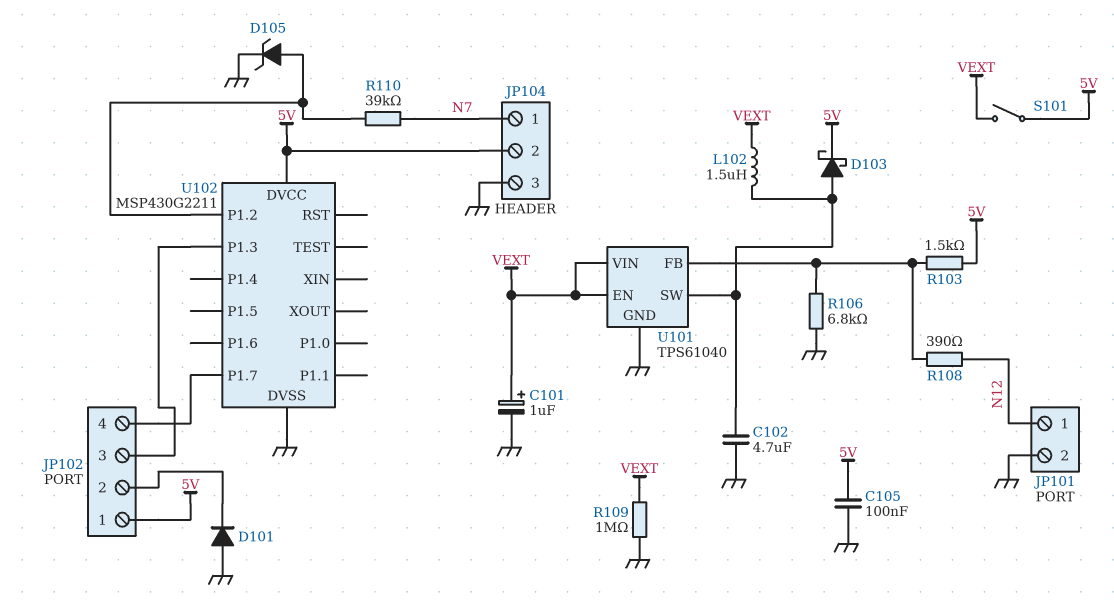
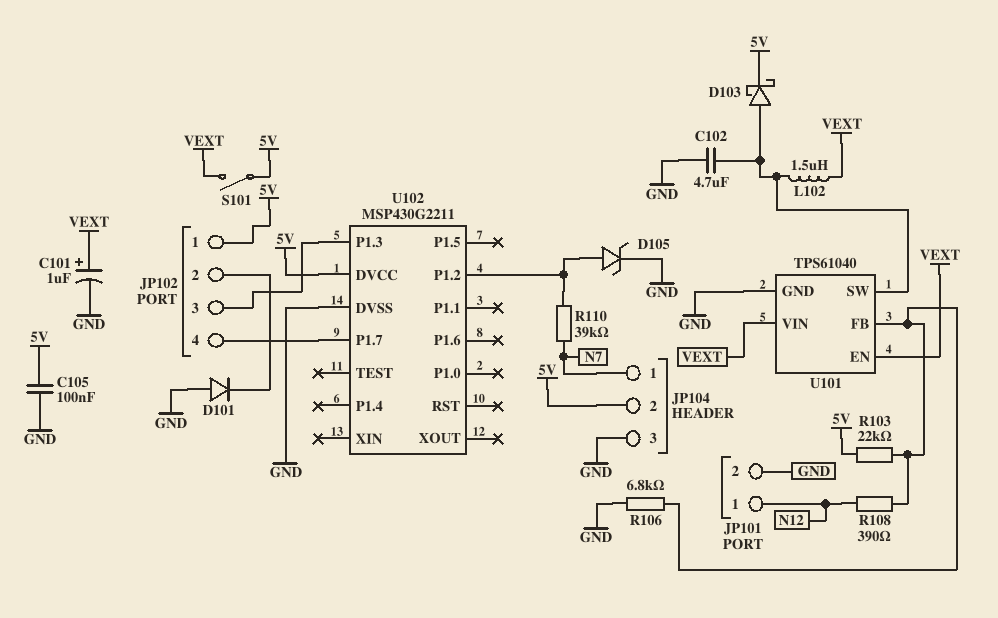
R103: 1.5k (5V, U101/FB) -> 22k (5V, U101/FB)
R109: 1M (GND, VEXT) -> none

